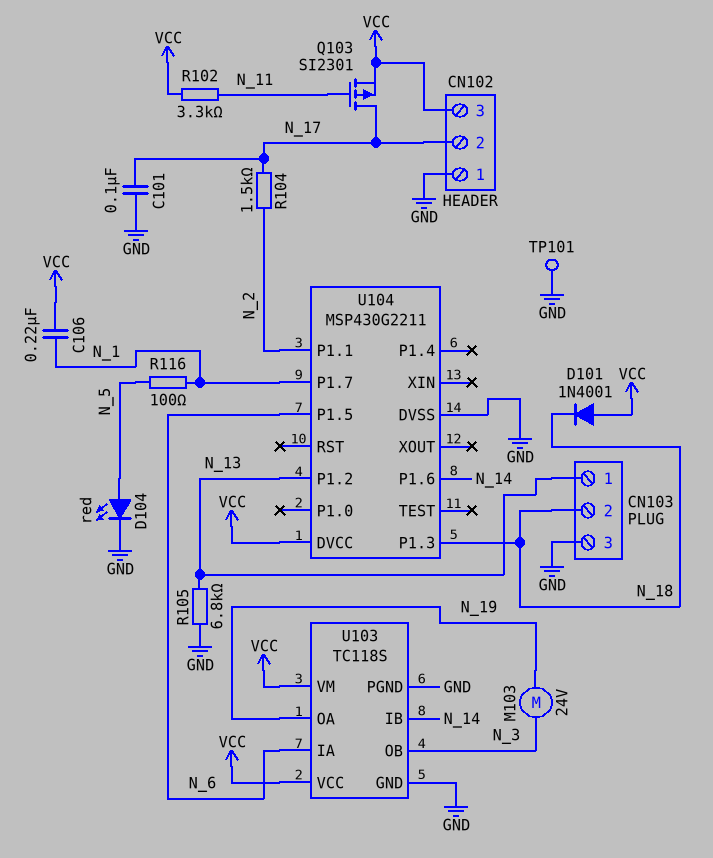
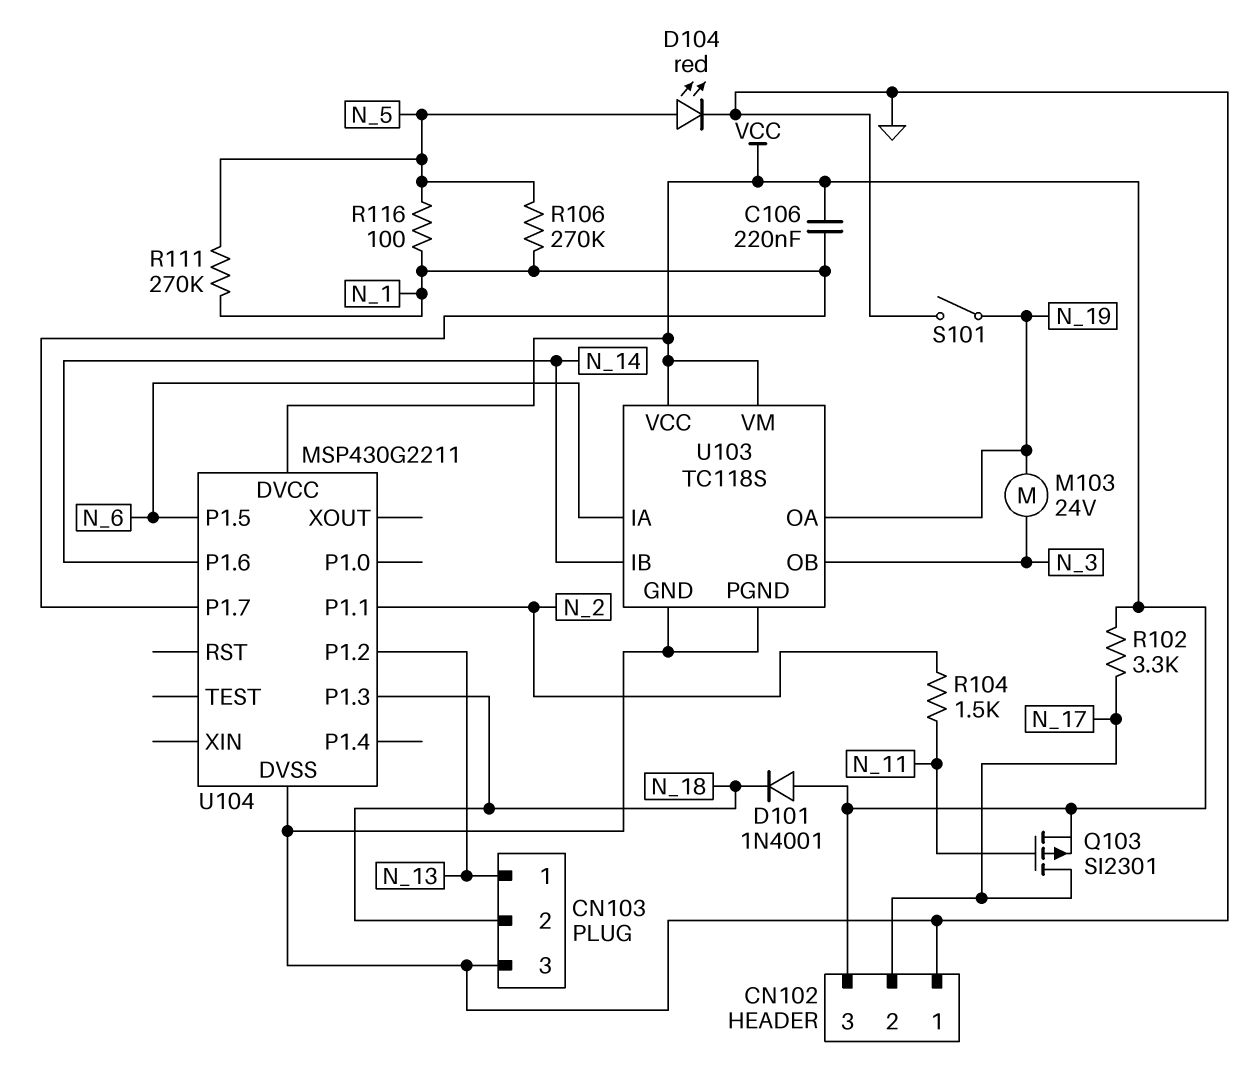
C101: 100nF (GND, N_17) -> none
R102: 3.3k (N_11, VCC) -> 3.3k (N_17, VCC)
R104: 1.5k (N_2, N_17) -> 1.5k (N_2, N_11)
R105: 6.8k (GND, N_13) -> none
R106: none -> 270k (N_1, N_5)
R111: none -> 270k (N_1, N_5)
S101: none -> switch (GND, N_19)
TP101: test point (GND) -> none

